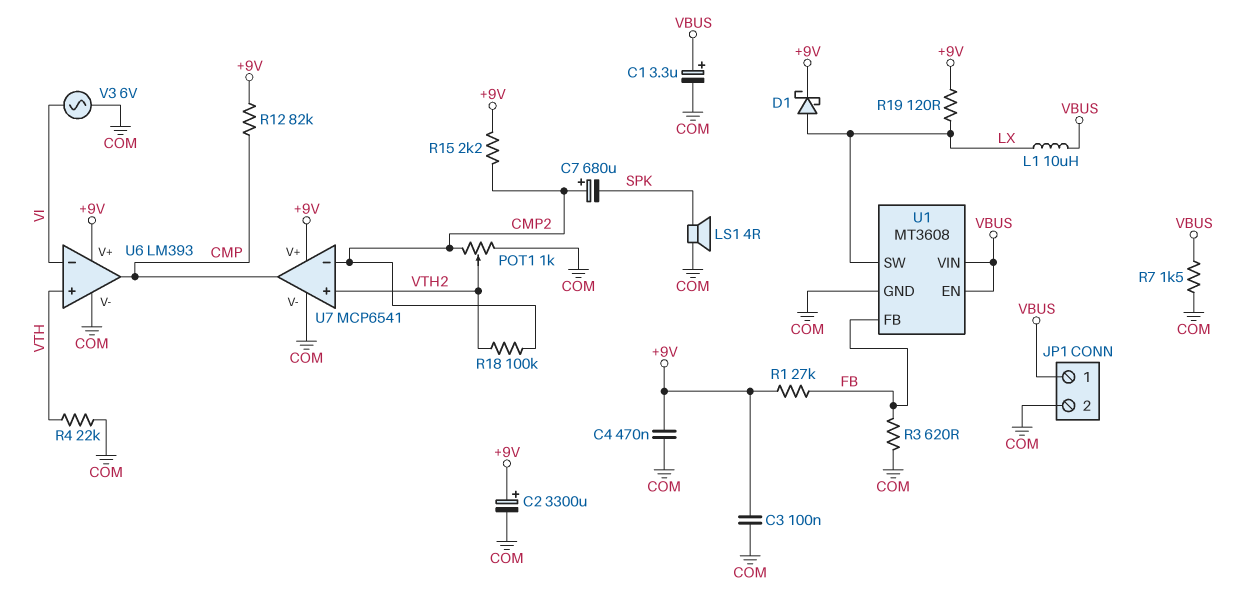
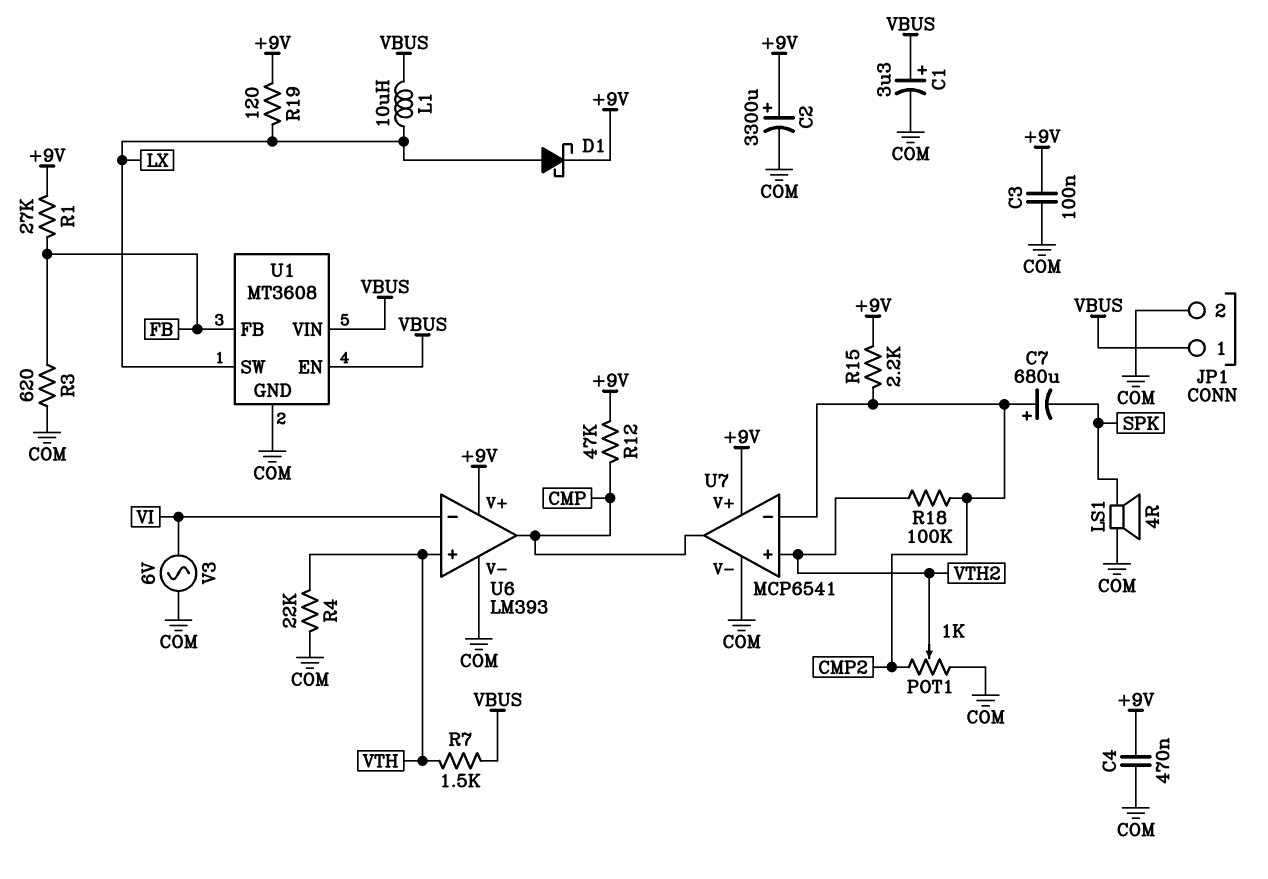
R7: 1.5k (COM, VBUS) -> 1.5k (VBUS, VTH)
R12: 82k (+9V, CMP) -> 47k (+9V, CMP)

